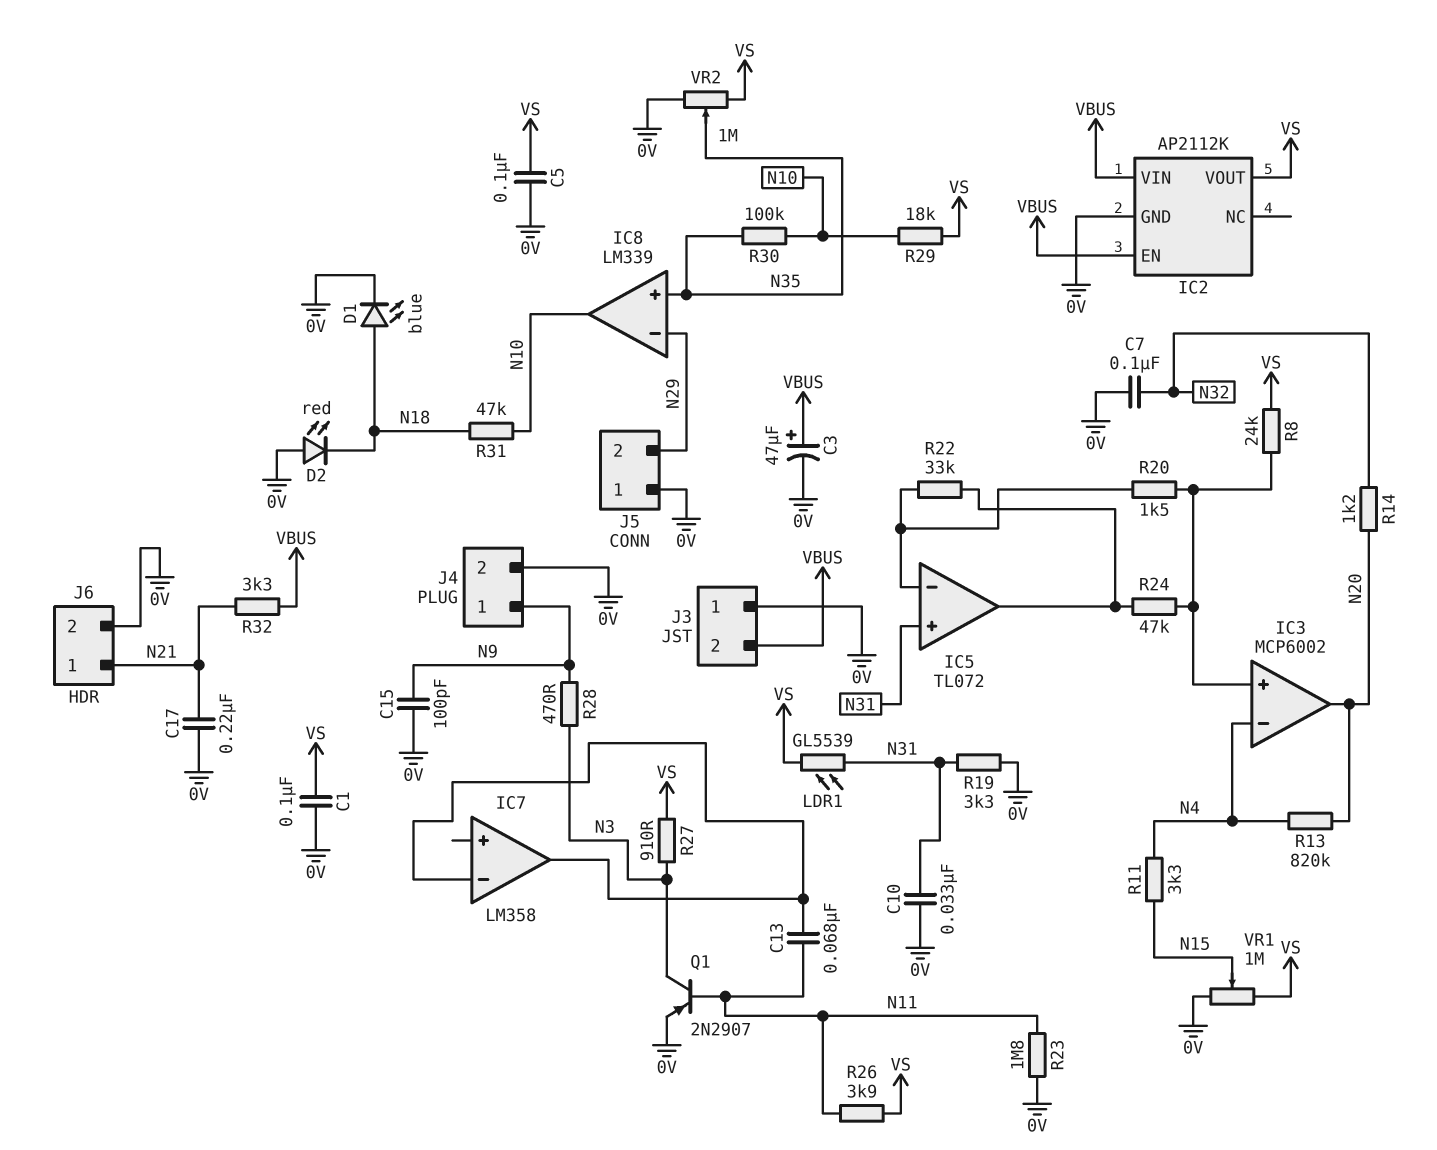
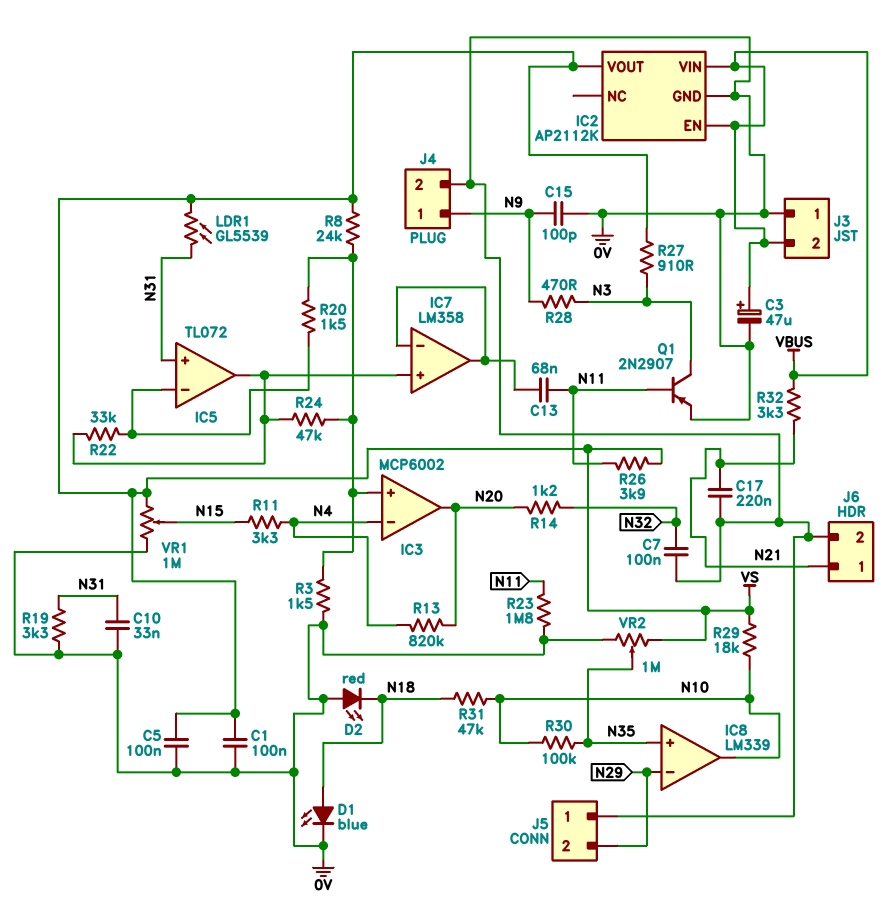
IC7 pin in+: none -> IC5/out
R3: none -> 1.5k (0V, IC3/in+)

